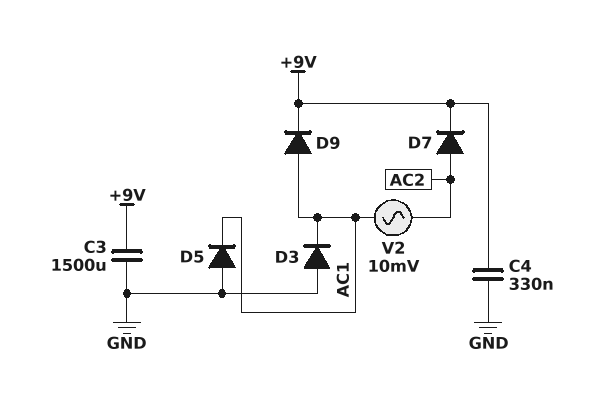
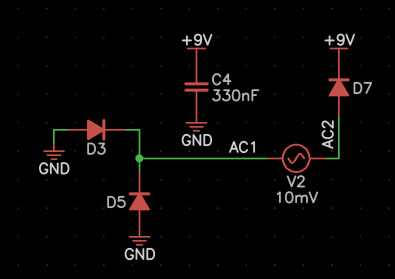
C3: 1500uF (+9V, GND) -> none
D9: diode (A AC1, K +9V) -> none

